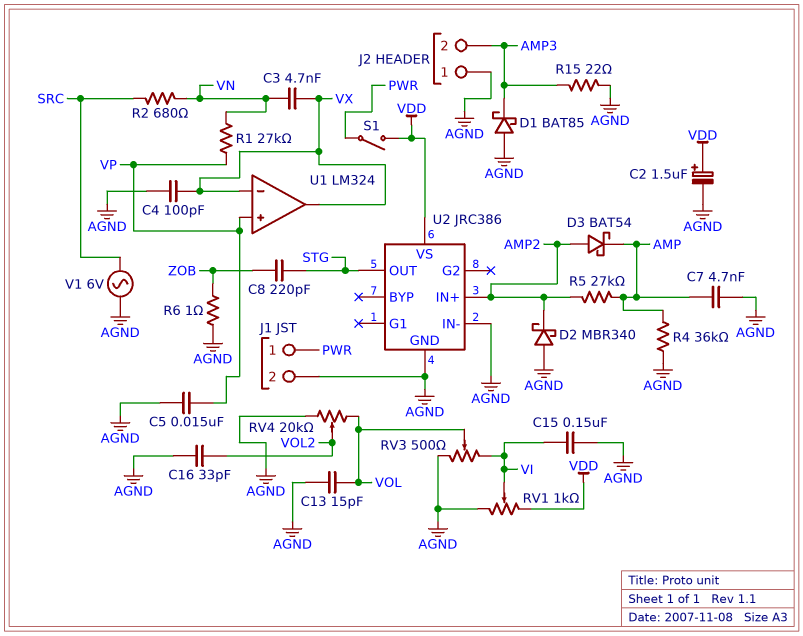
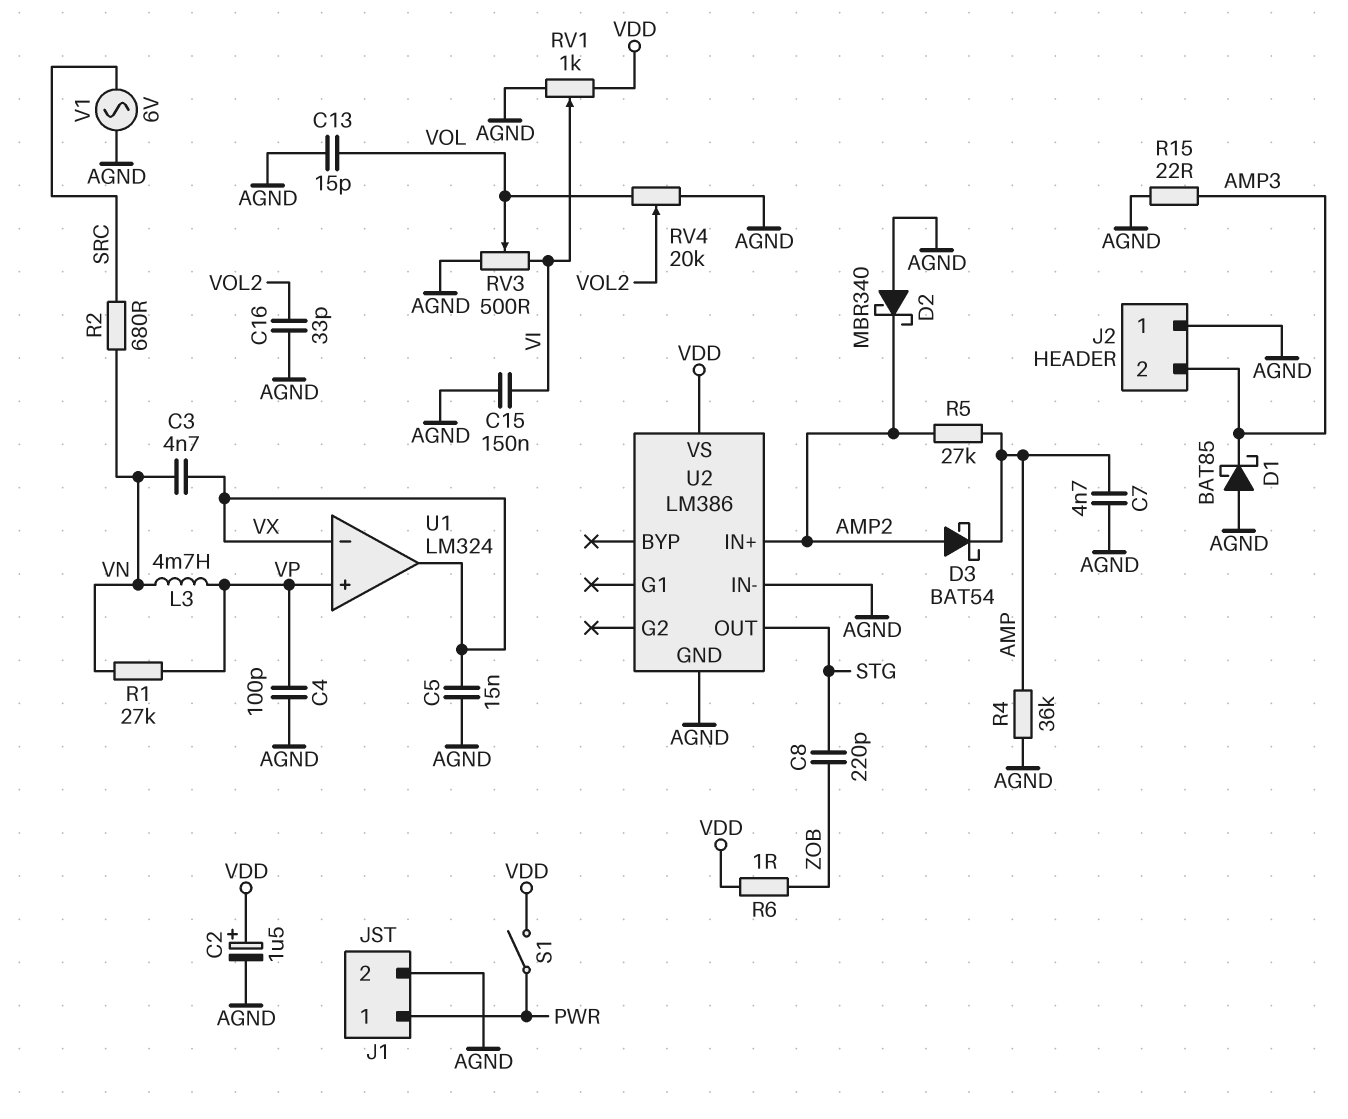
C4: 100pF (AGND, VX) -> 100pF (AGND, VP)
C5: 15nF (AGND, VP) -> 15nF (AGND, VX)
L3: none -> 4.7mH (VN, VP)
R6: 1 (AGND, ZOB) -> 1 (VDD, ZOB)
U2: JRC386 -> LM386

